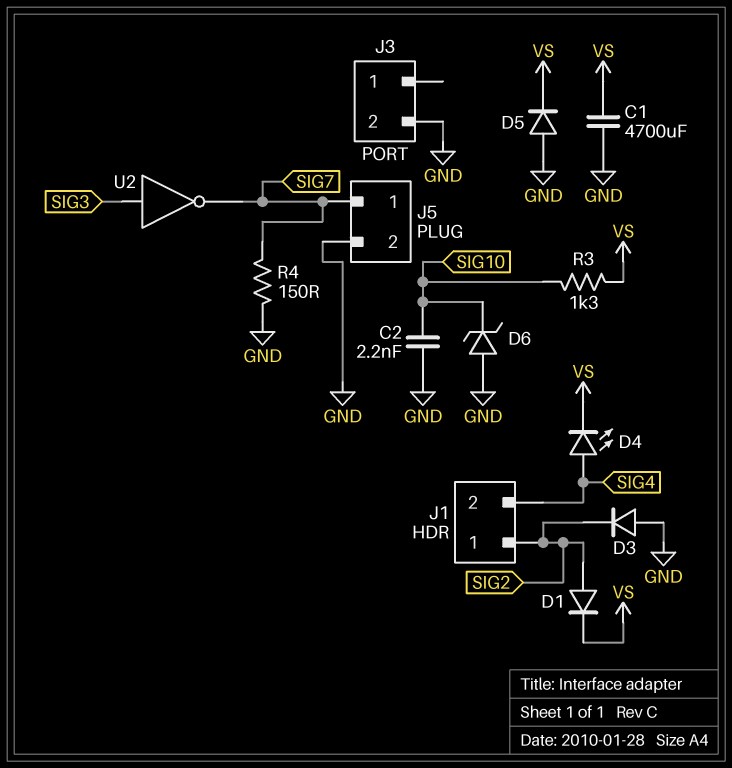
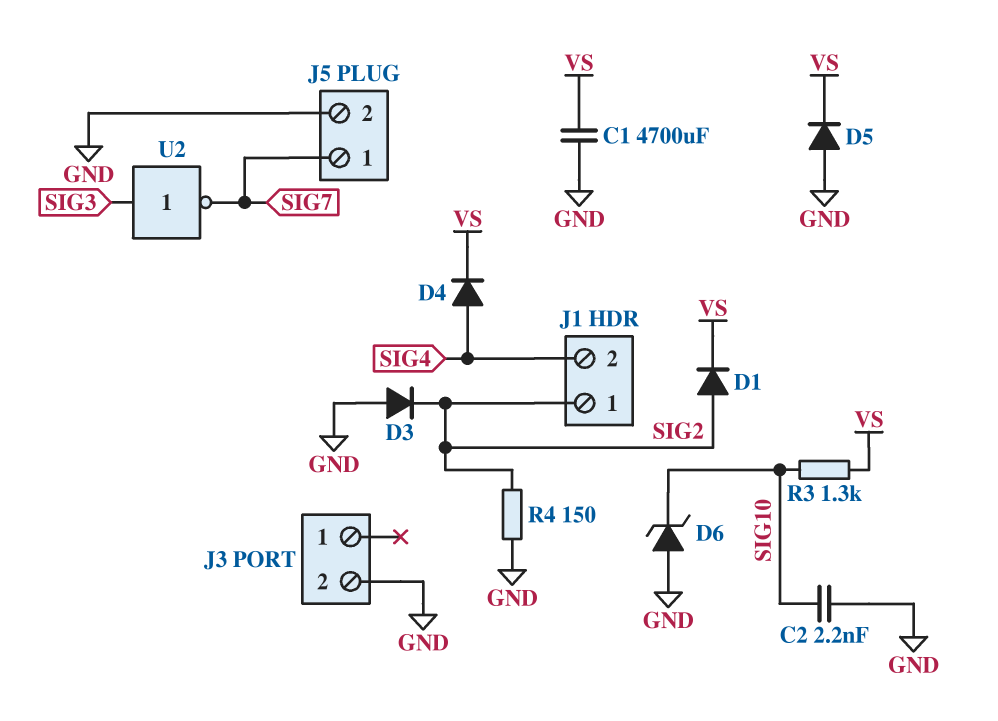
D4: LED (A SIG4, K VS) -> diode (A SIG4, K VS)
R4: 150 (GND, SIG7) -> 150 (GND, SIG2)

